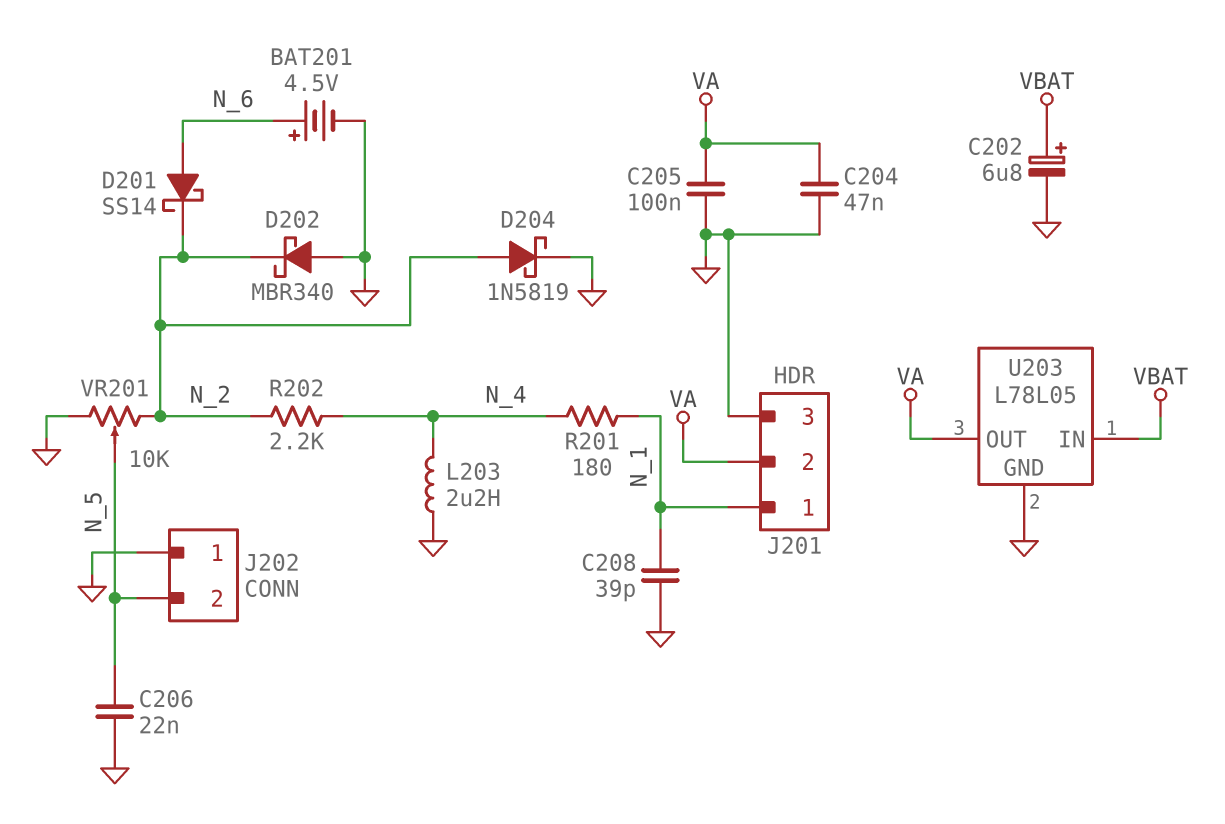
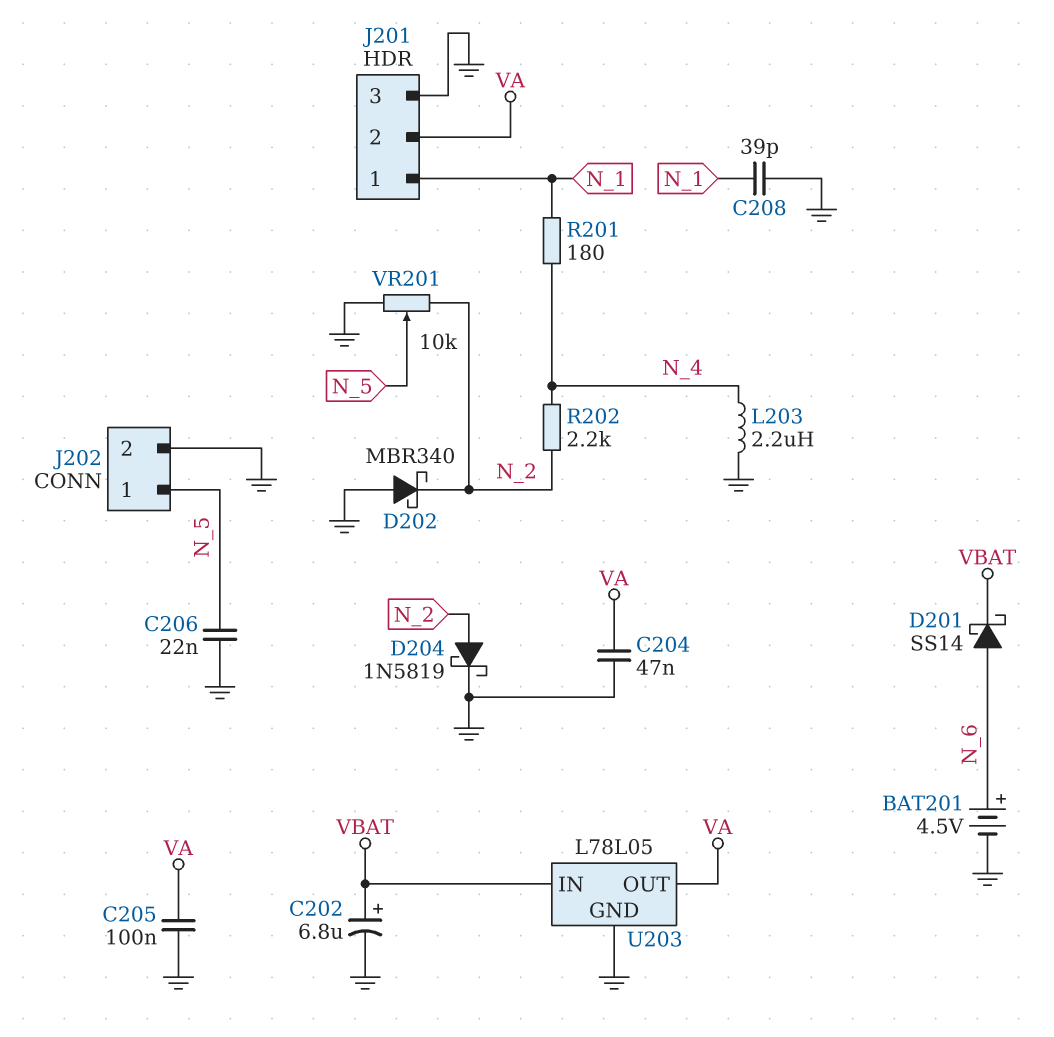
D201: schottky SS14 (A N_6, K N_2) -> schottky SS14 (A N_6, K VBAT)
J202 pin 1: GND -> N_5
J202 pin 2: N_5 -> GND

